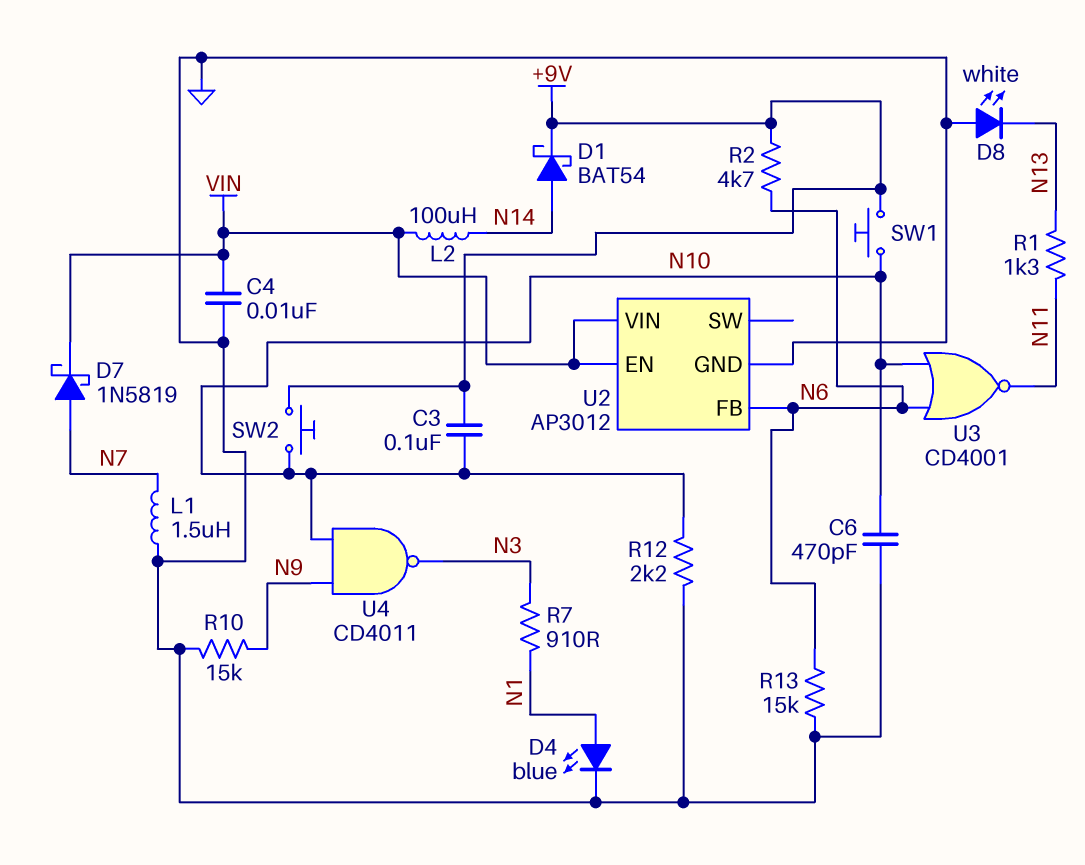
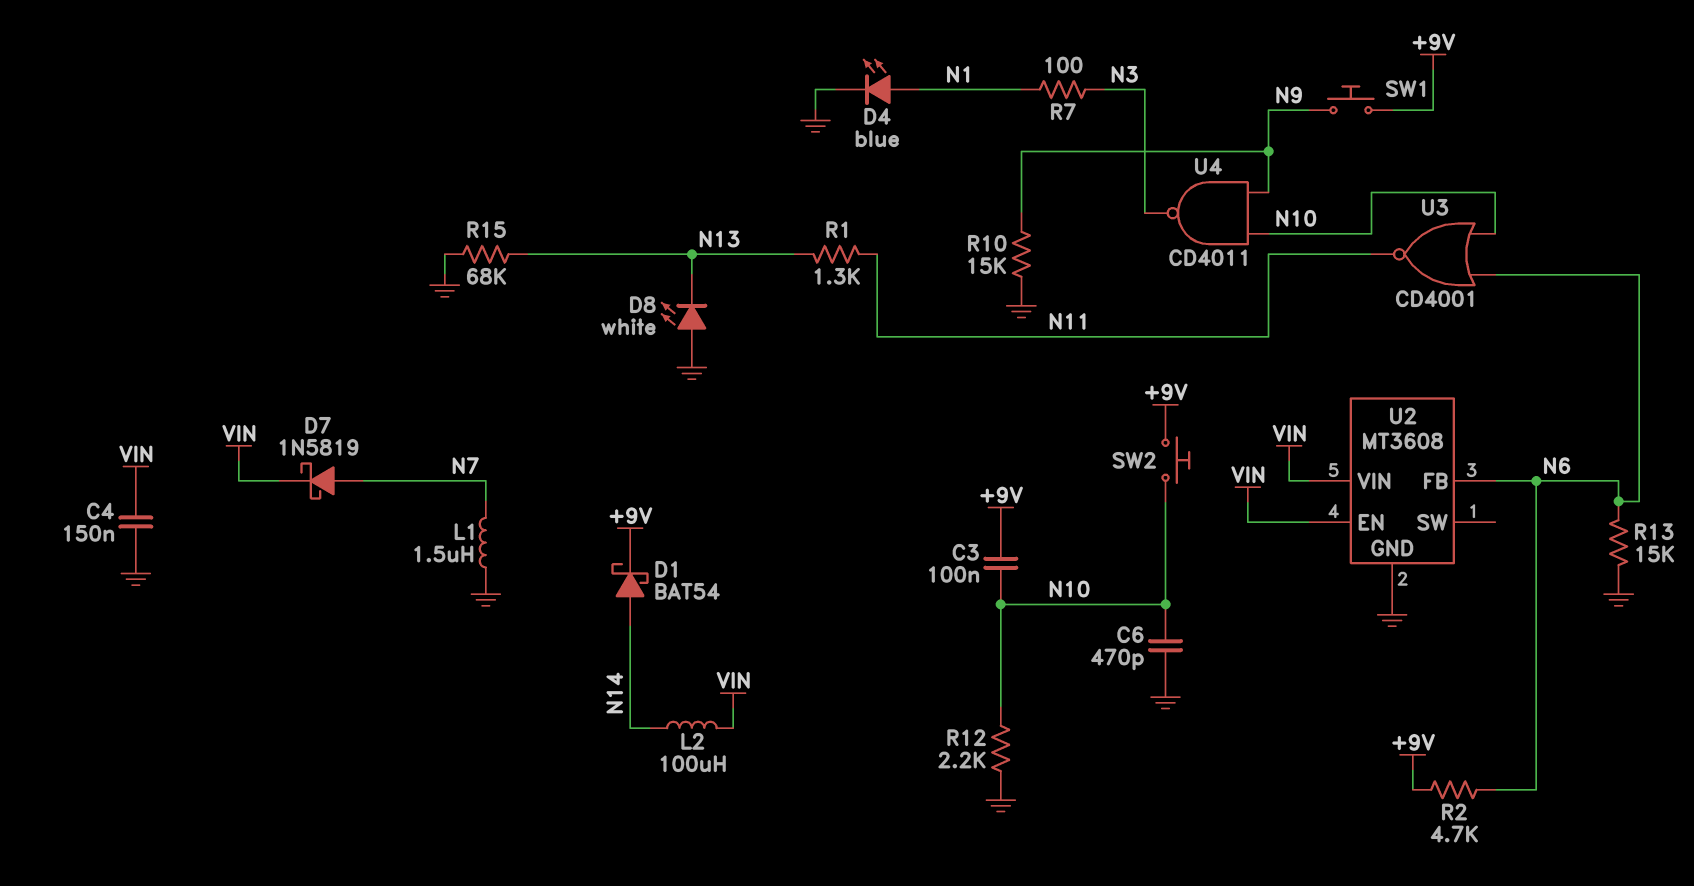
C4: 10nF (GND, VIN) -> 150nF (GND, VIN)
R7: 910 (N1, N3) -> 100 (N1, N3)
R15: none -> 68k (GND, N13)
SW1: button (+9V, N10) -> button (+9V, N9)
U2: AP3012 -> MT3608

